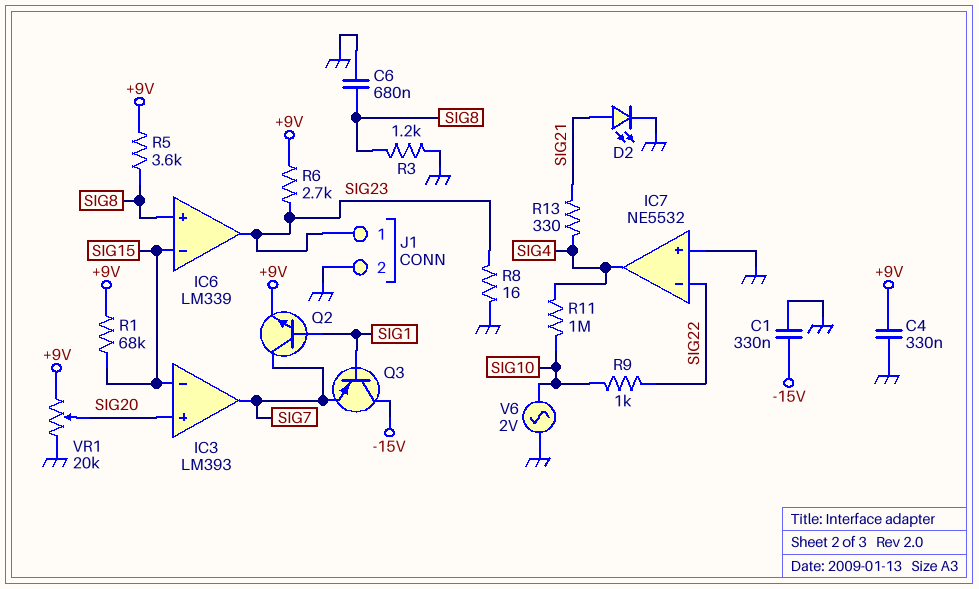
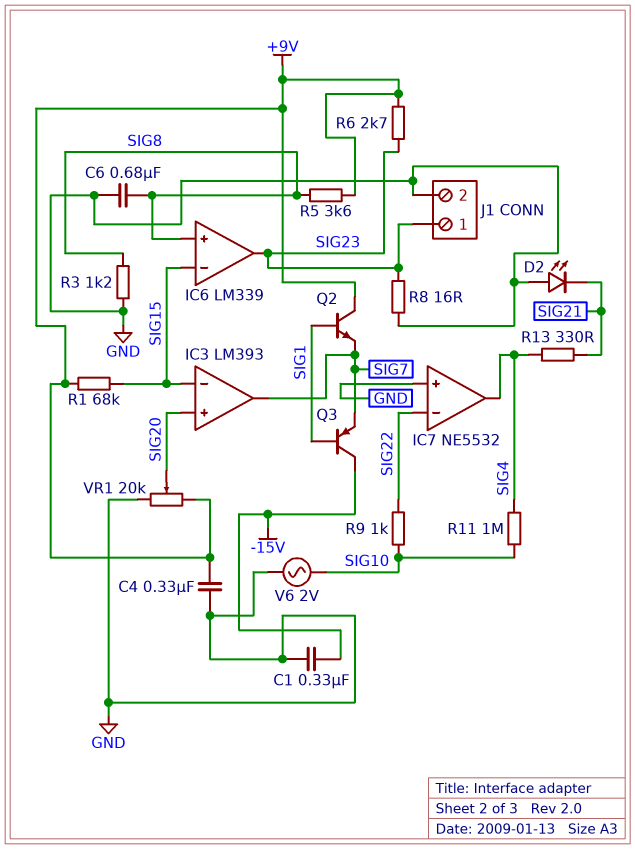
D2: LED (A SIG21, K GND) -> LED (A GND, K SIG21)
Q2: NPN (B SIG1, C SIG7, E +9V) -> NPN (B SIG1, C +9V, E SIG7)

